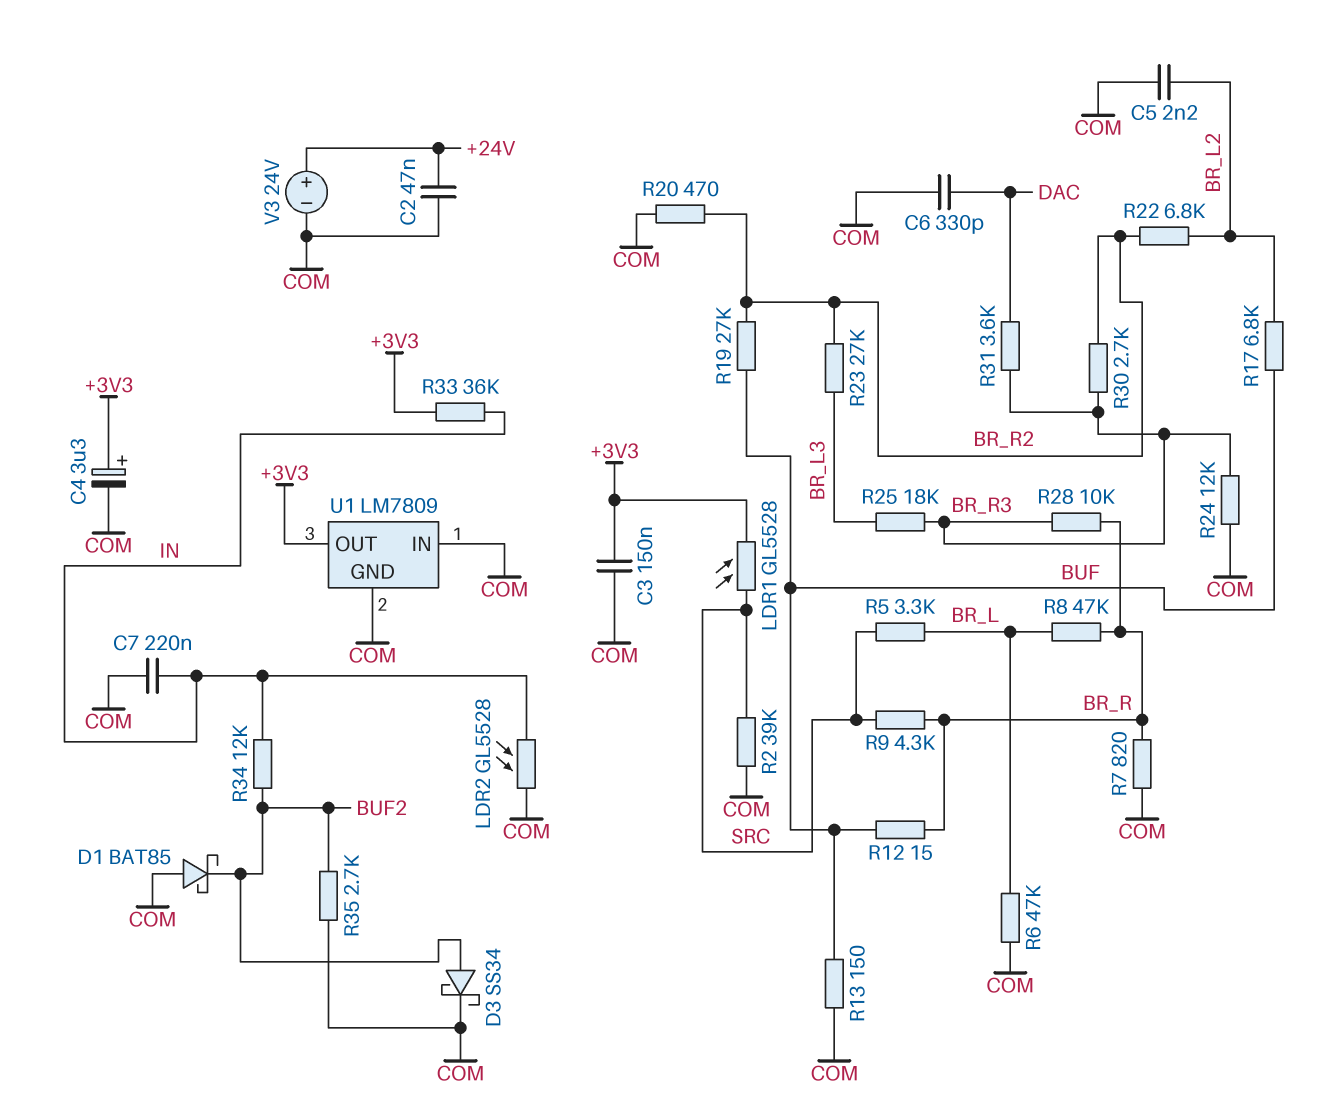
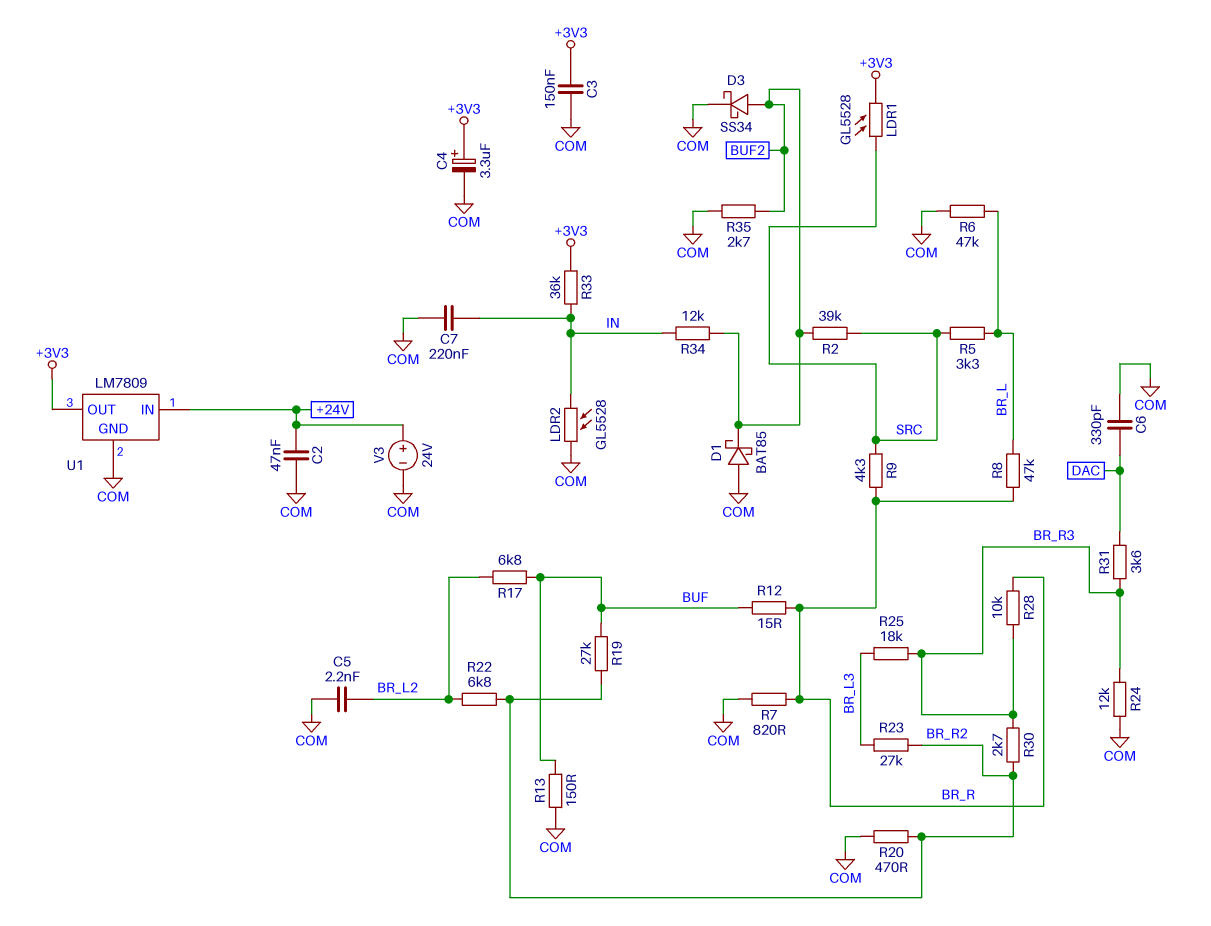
R2: 39k (COM, SRC) -> 39k (BUF2, SRC)
U1 pin IN: COM -> +24V

